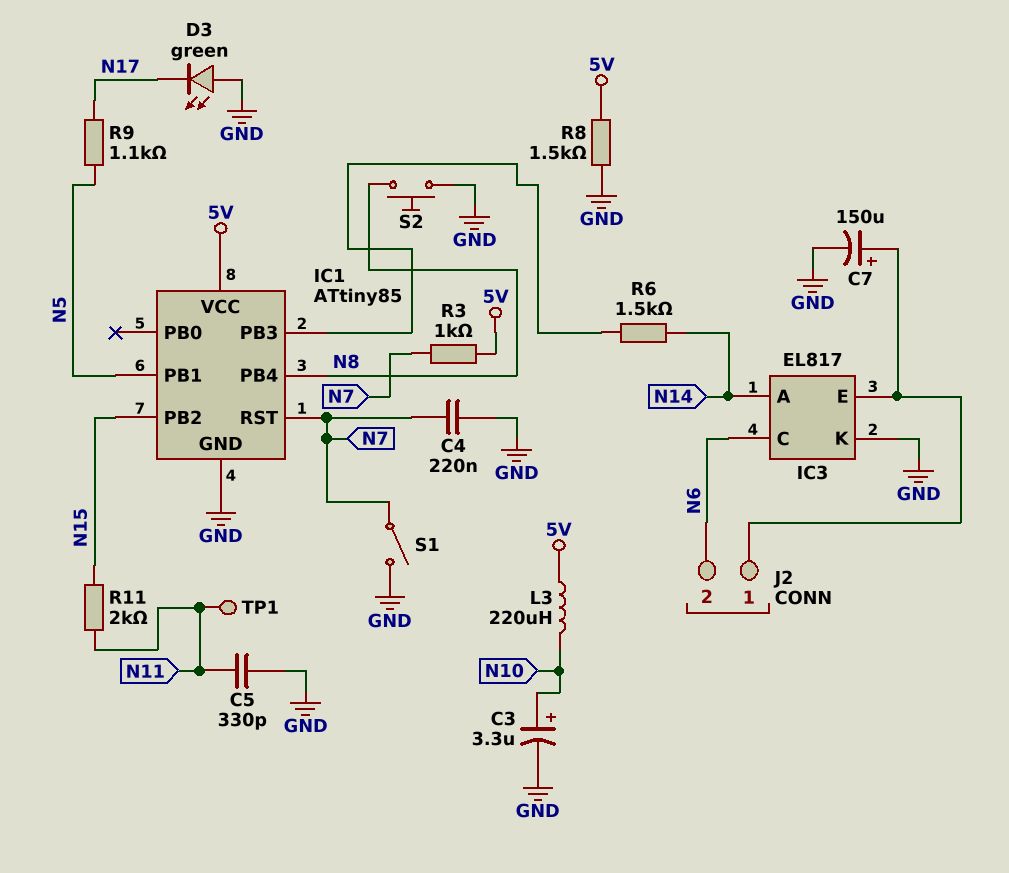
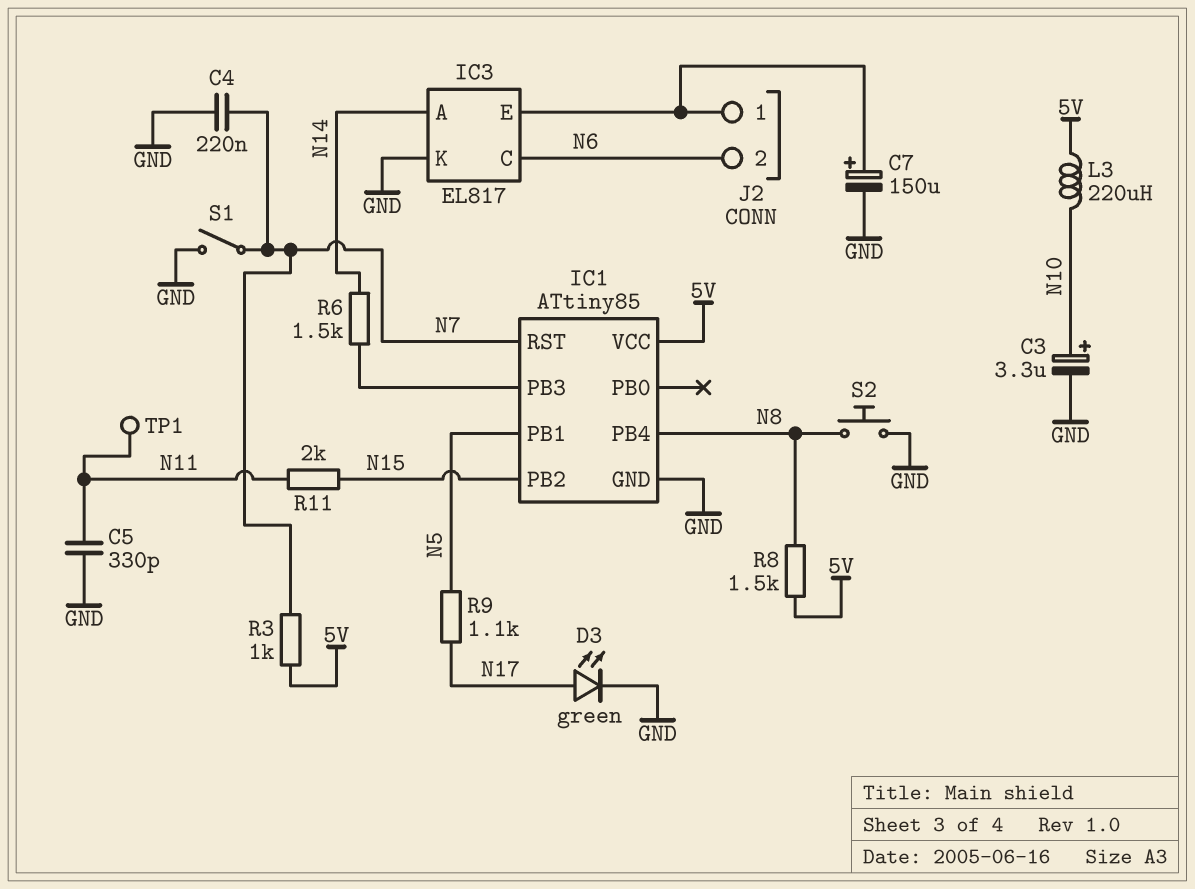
D3: LED green (A GND, K N17) -> LED green (A N17, K GND)
R8: 1.5k (5V, GND) -> 1.5k (5V, N8)

